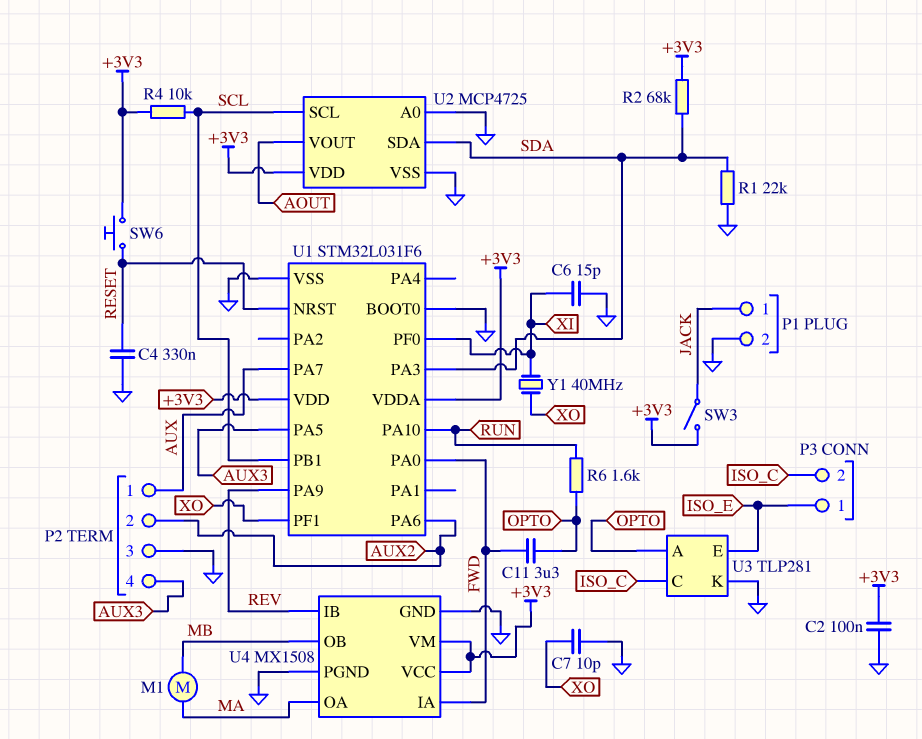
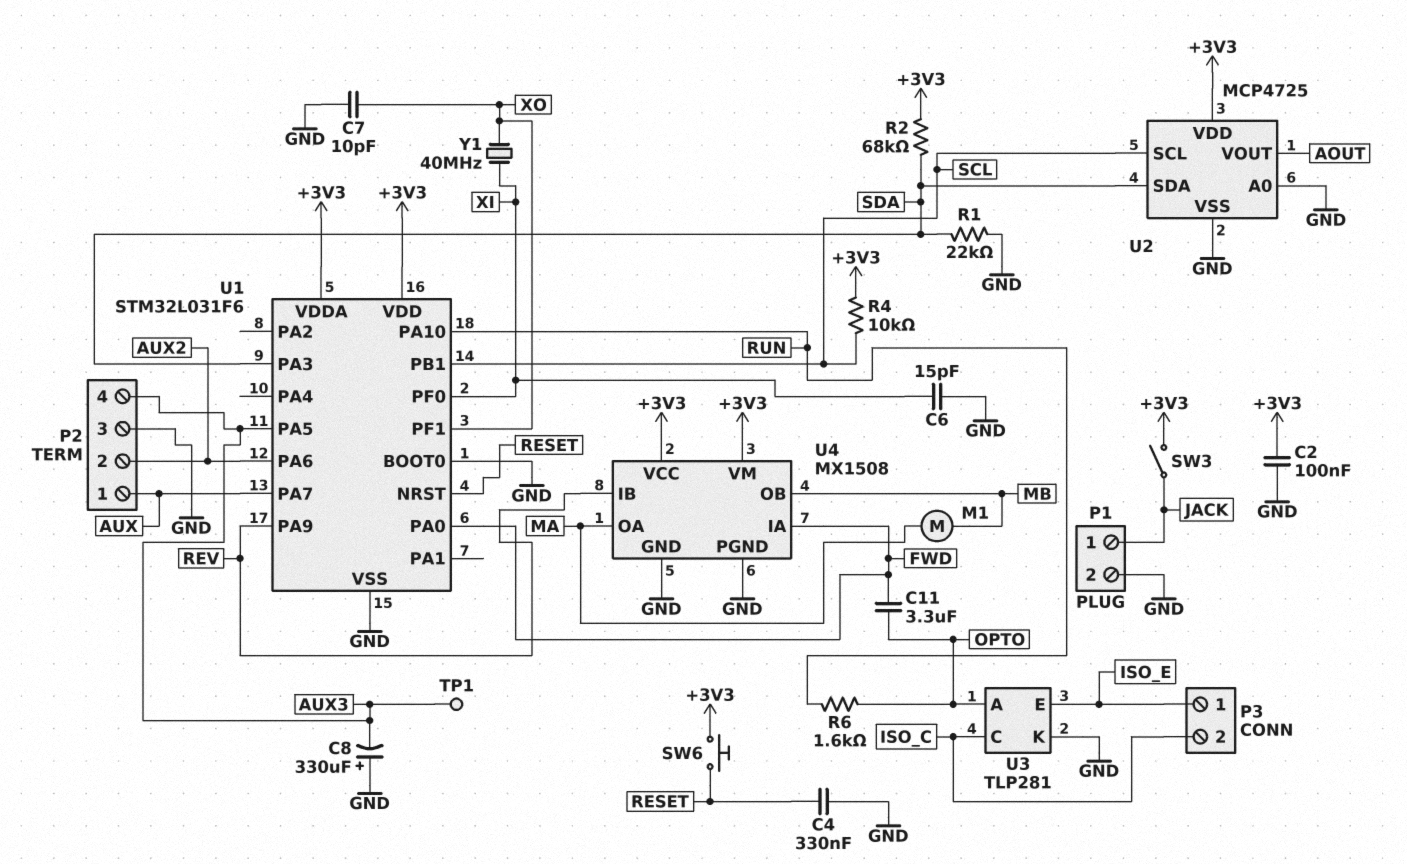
C8: none -> 330uF (plus GND, minus AUX3)
TP1: none -> test point (AUX3)

